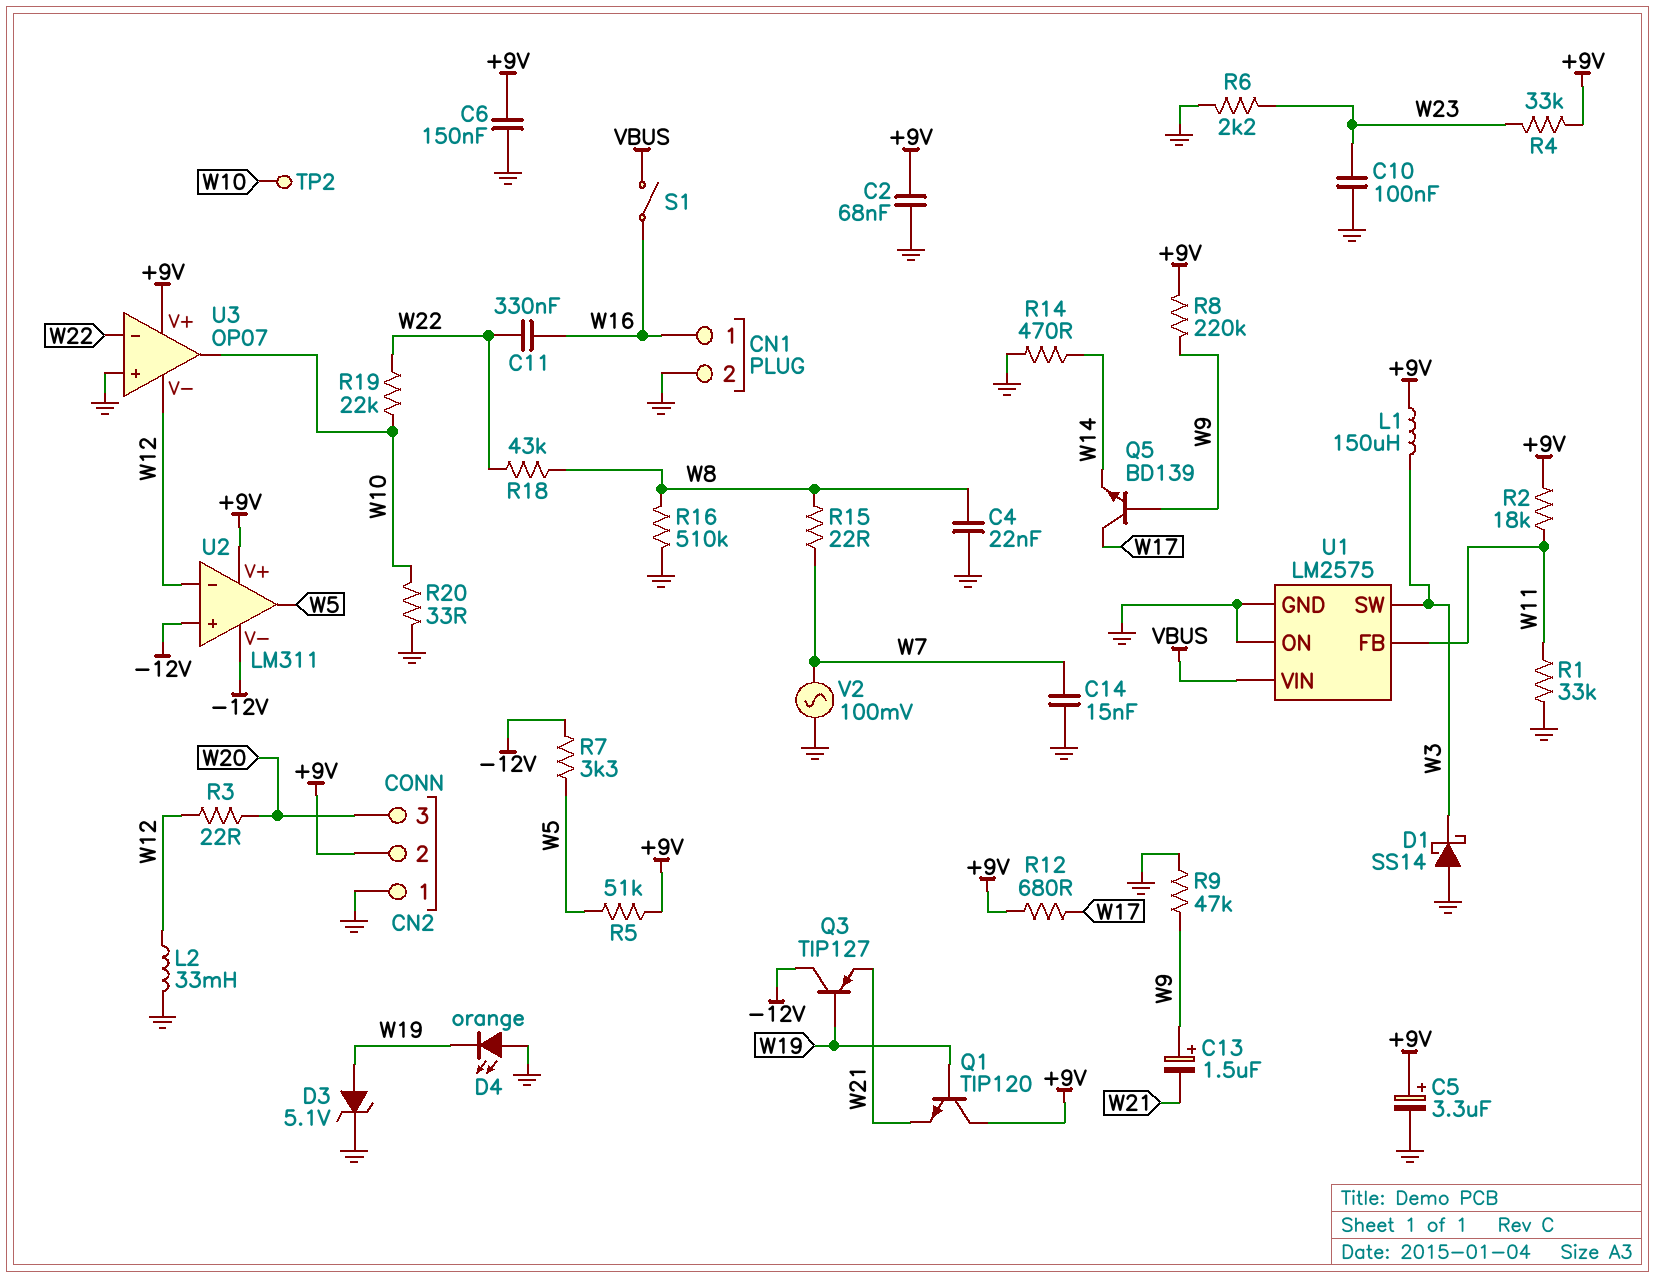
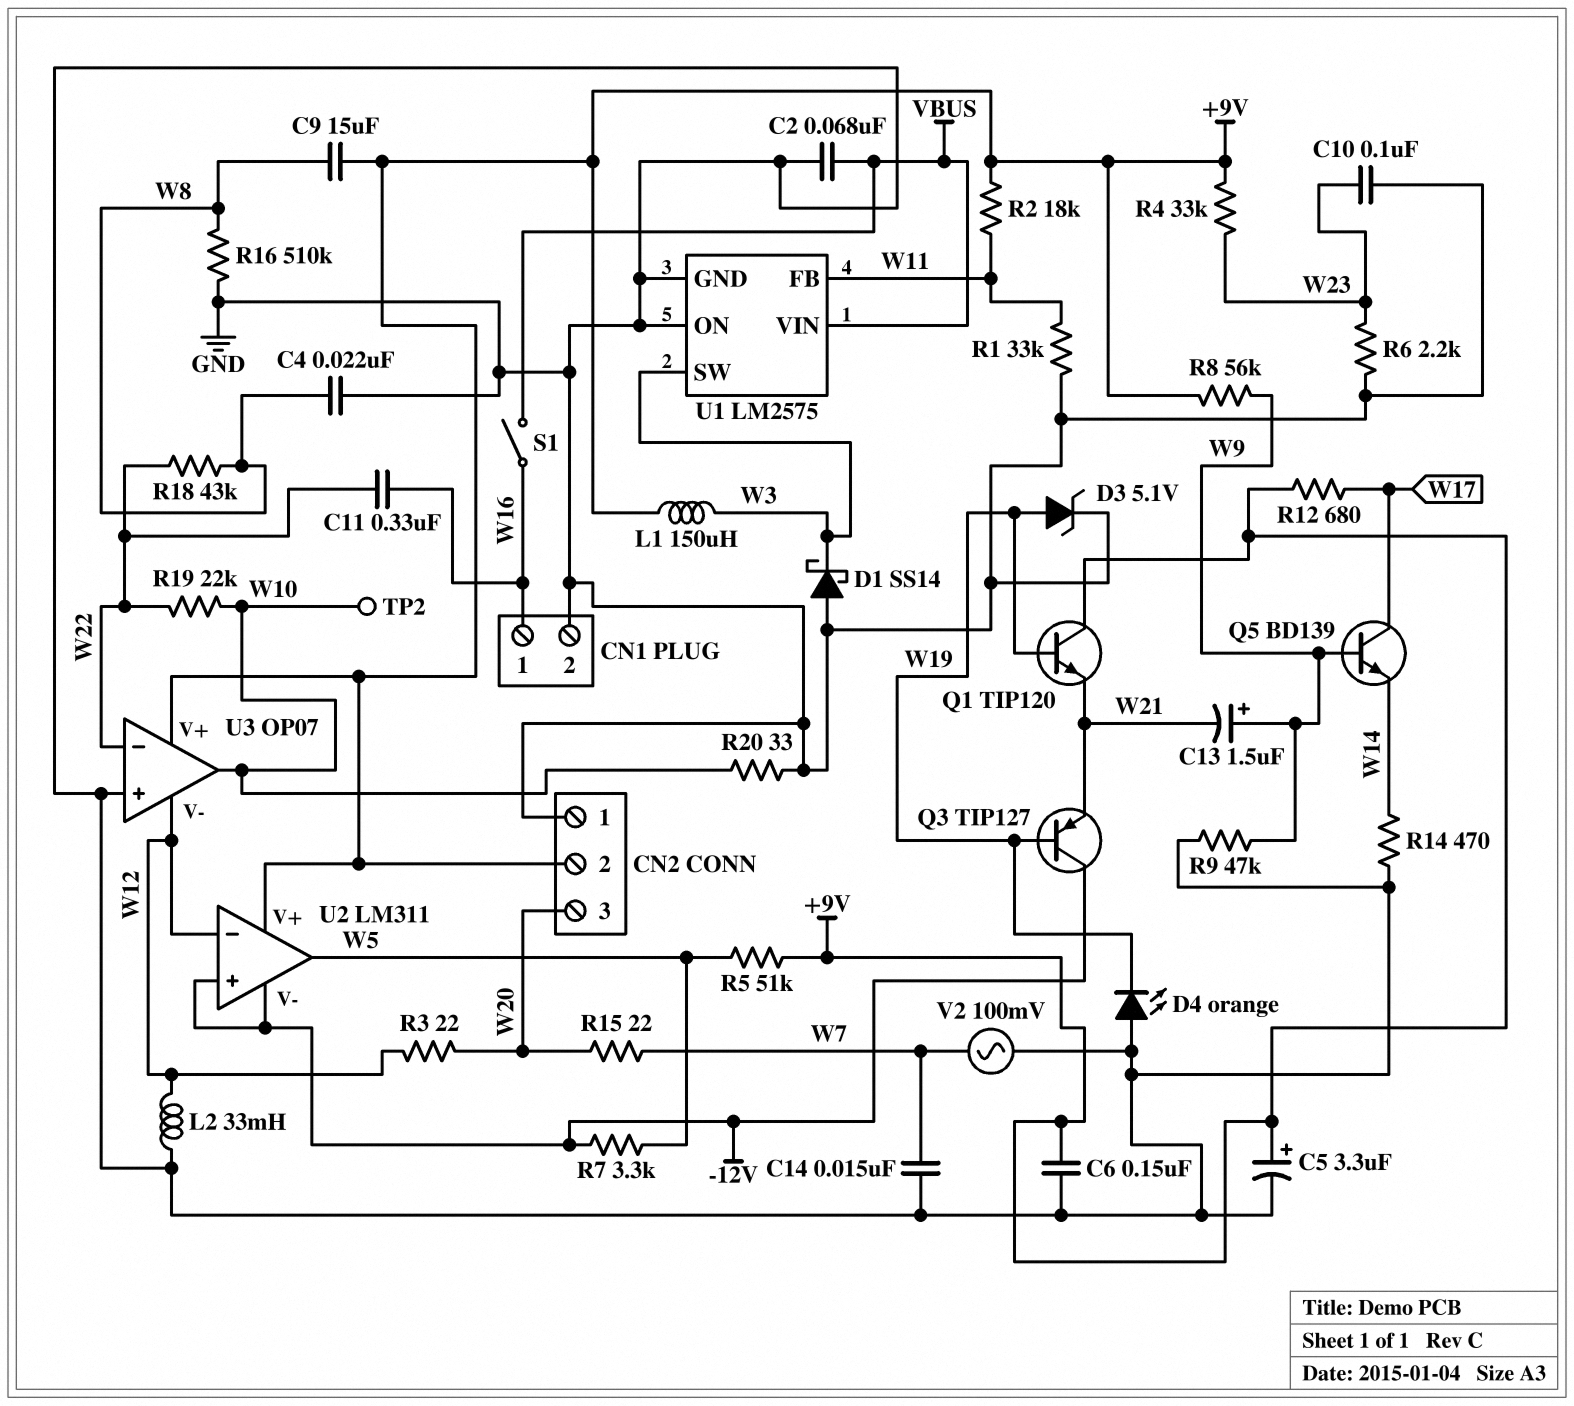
C2: 68nF (+9V, GND) -> 68nF (GND, VBUS)
C9: none -> 15uF (+9V, W8)
R8: 220k (+9V, W9) -> 56k (+9V, W9)
R15: 22 (W7, W8) -> 22 (W7, W20)

